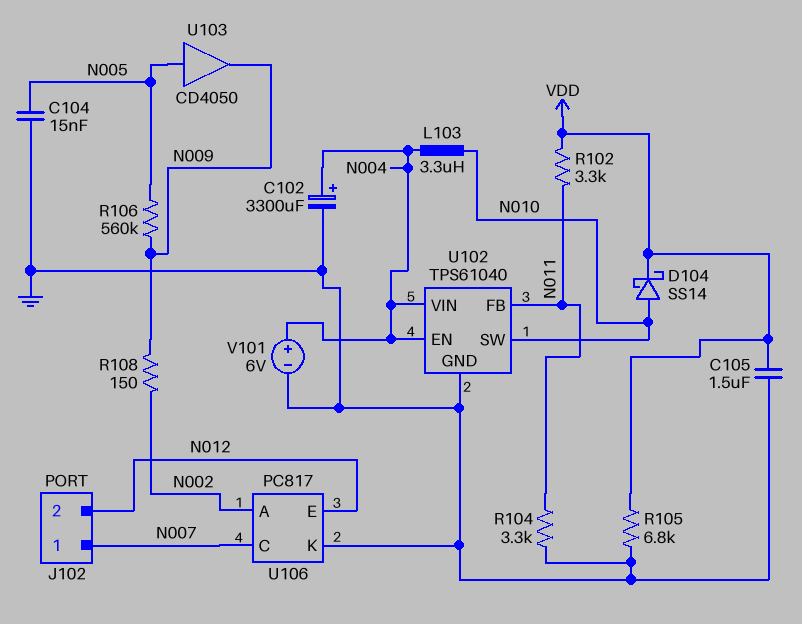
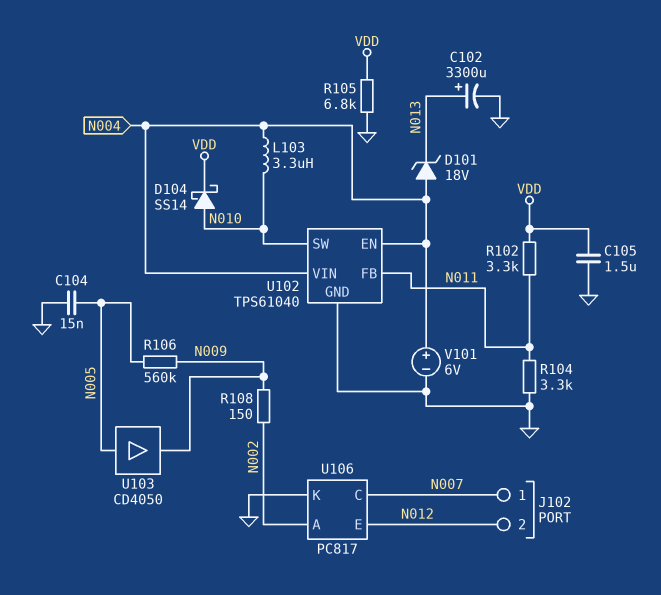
C102: 3300uF (plus N004, minus GND) -> 3300uF (plus N013, minus GND)
D101: none -> zener 18V (A N004, K N013)

